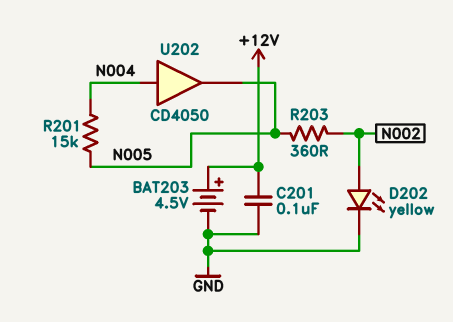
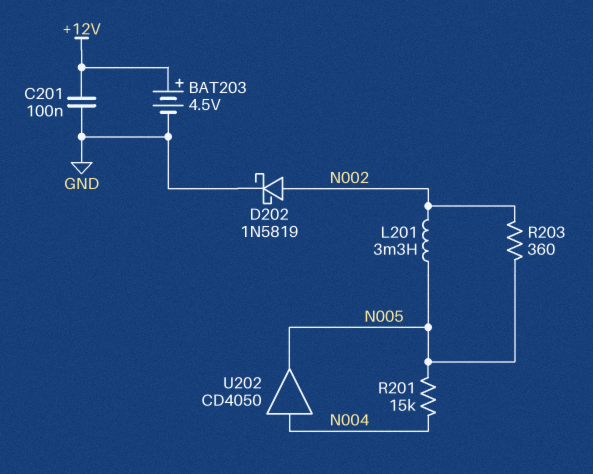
D202: LED yellow (A N002, K GND) -> schottky 1N5819 (A N002, K GND)
L201: none -> 3.3mH (N002, N005)

